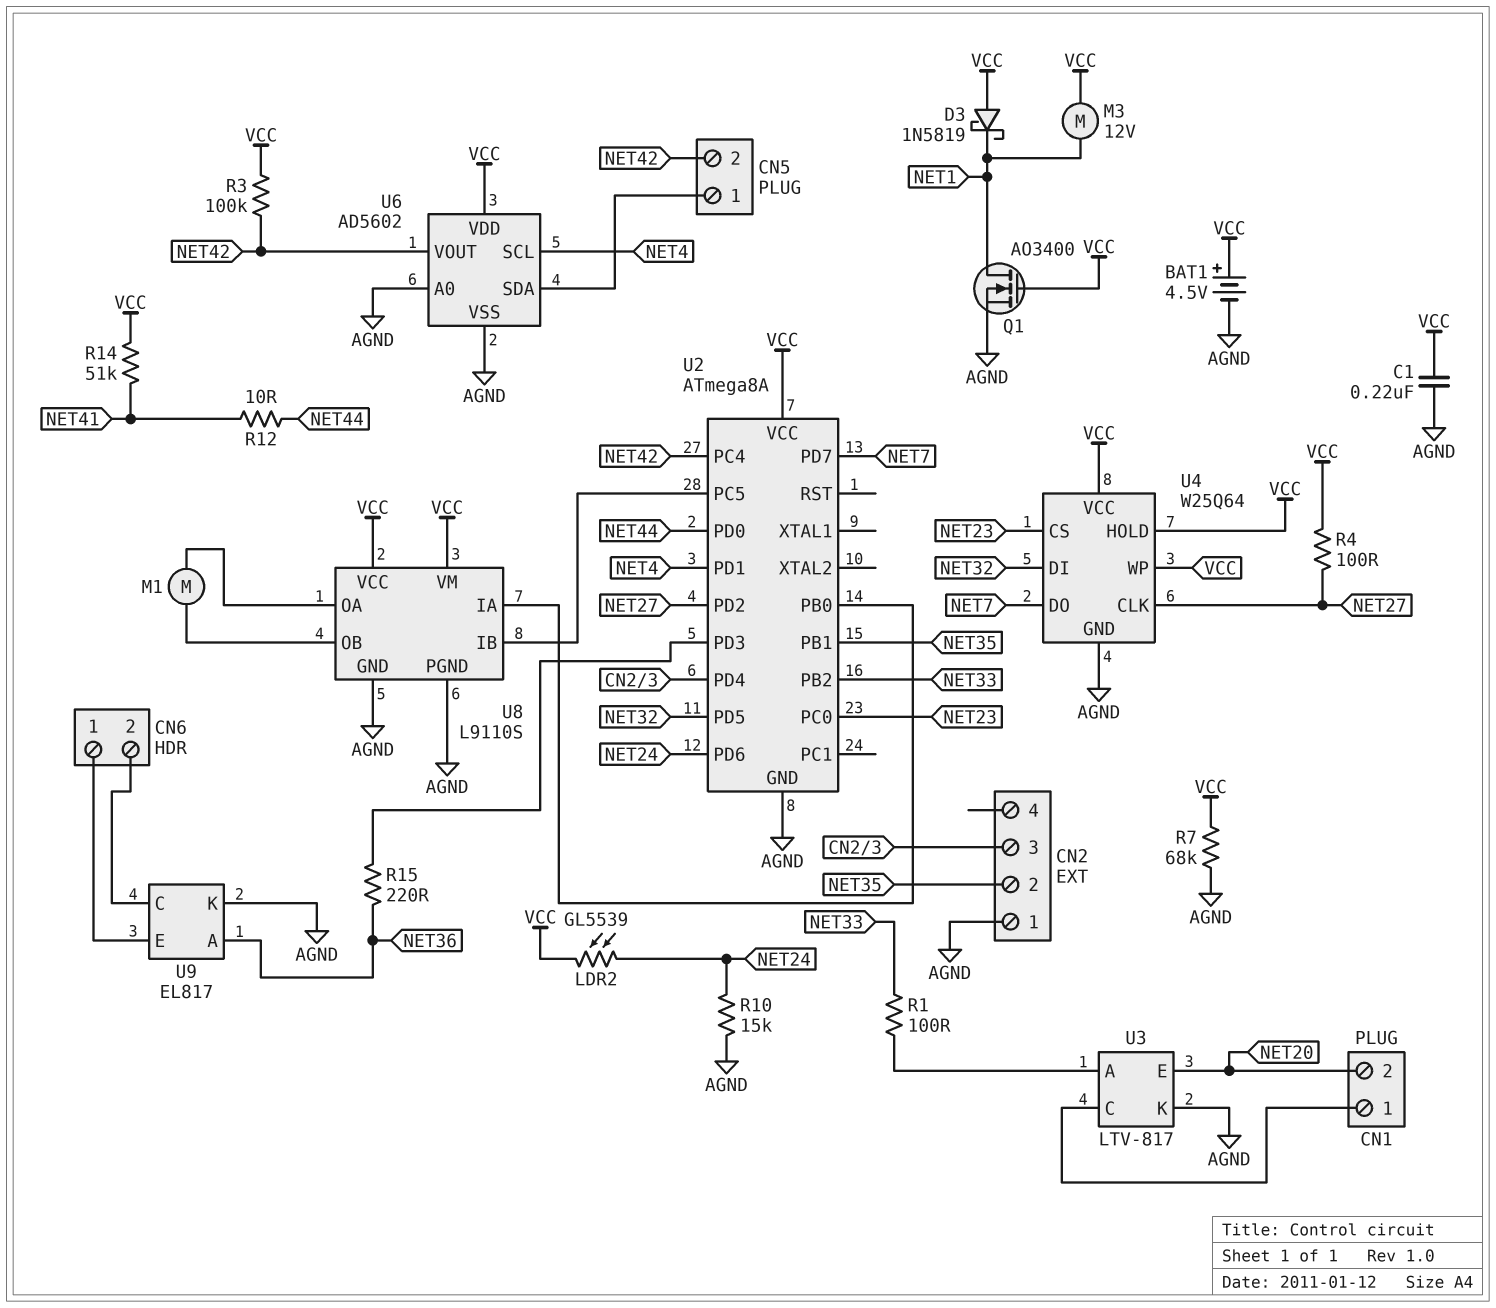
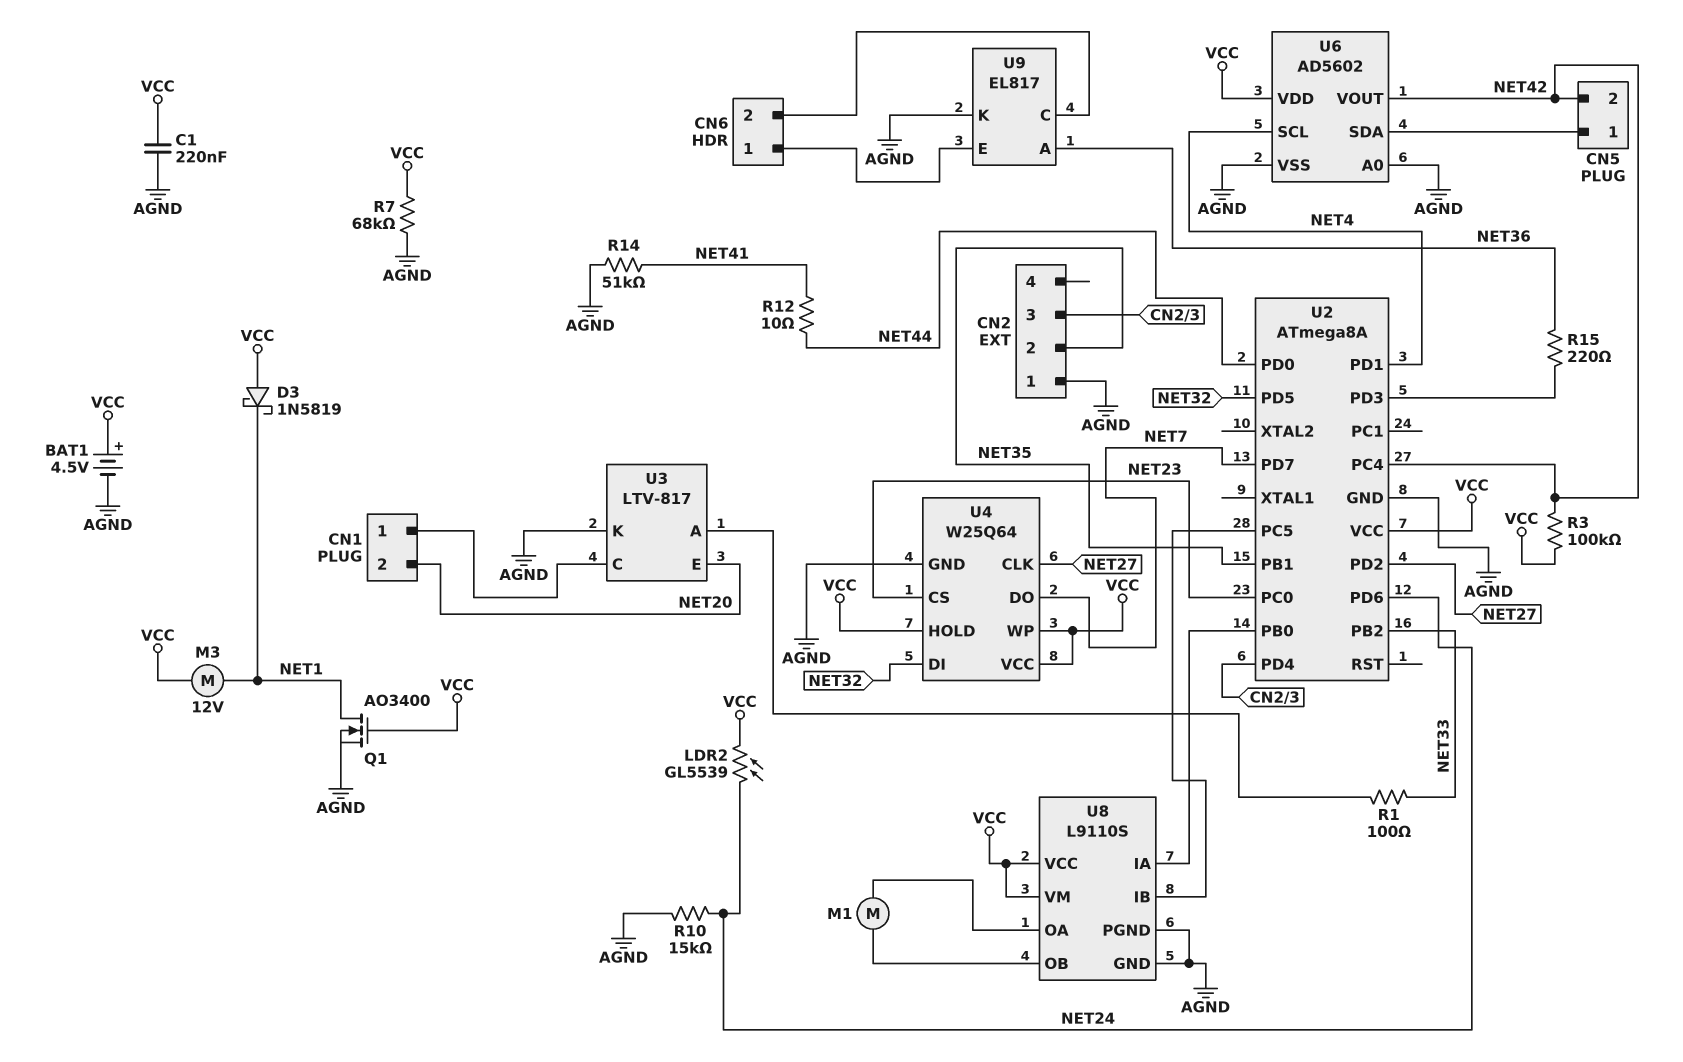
R4: 100 (NET27, VCC) -> none
R14: 51k (NET41, VCC) -> 51k (AGND, NET41)

